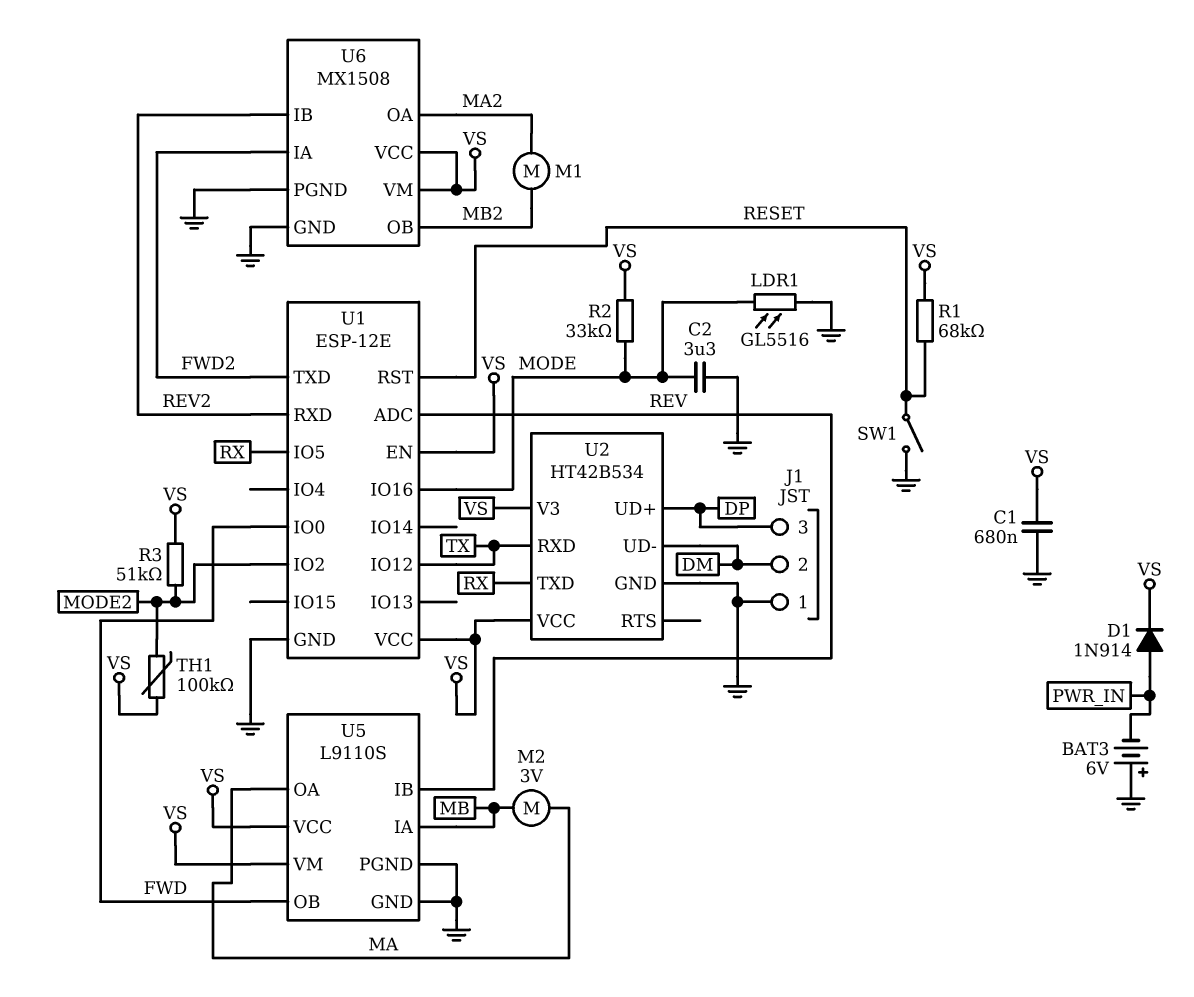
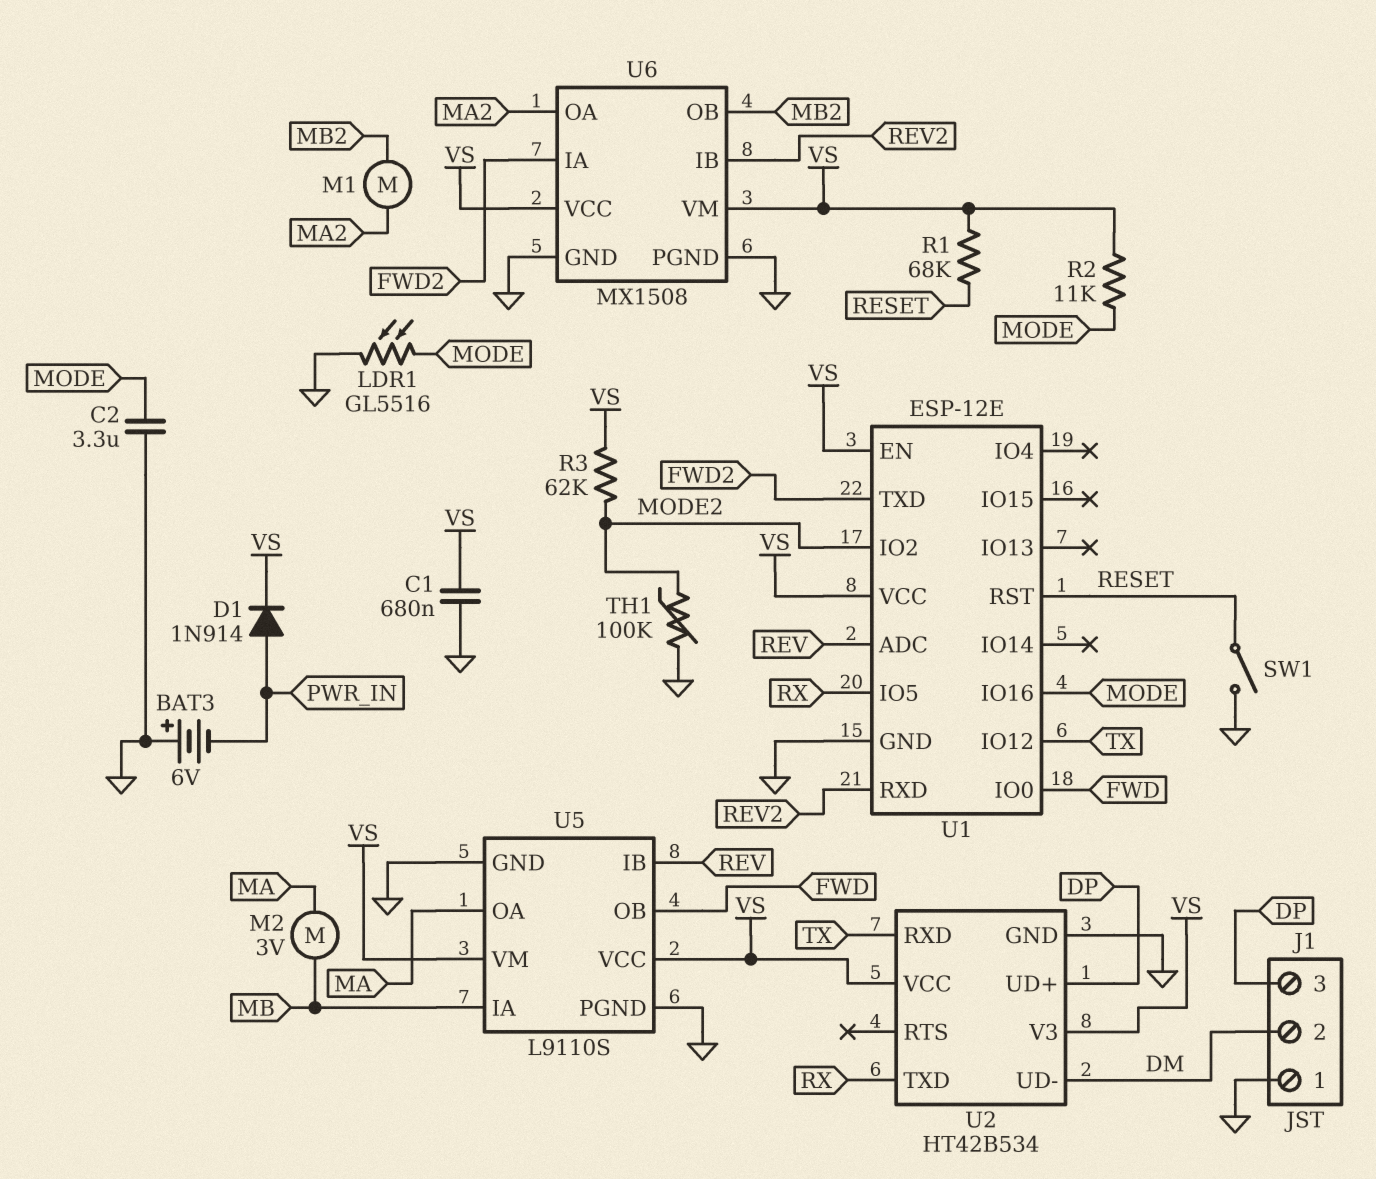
R2: 33k (MODE, VS) -> 11k (MODE, VS)
R3: 51k (MODE2, VS) -> 62k (MODE2, VS)
TH1: 100k (MODE2, VS) -> 100k (GND, MODE2)

